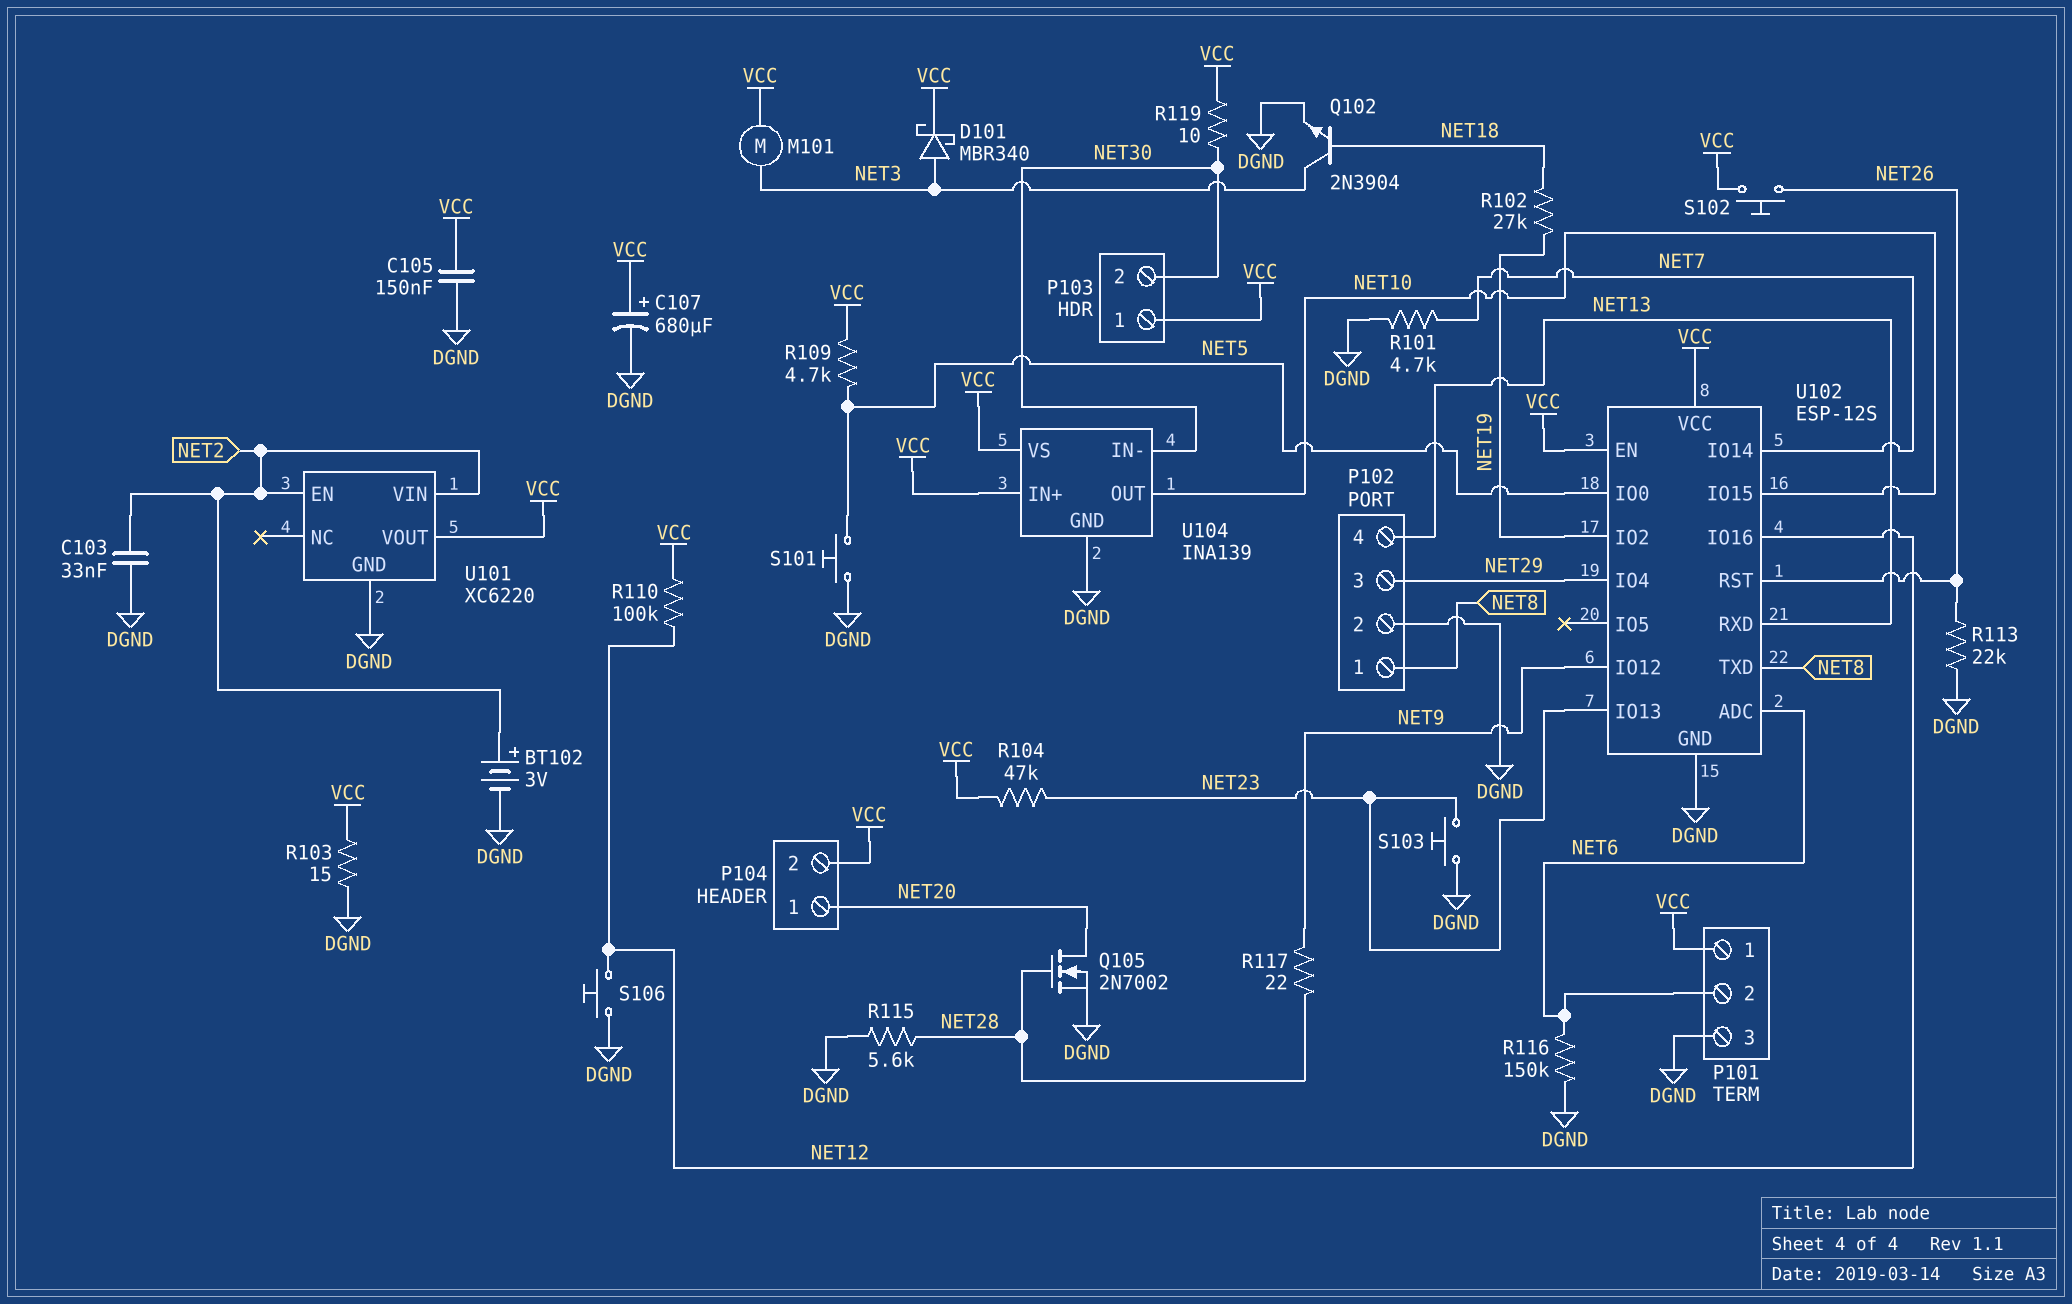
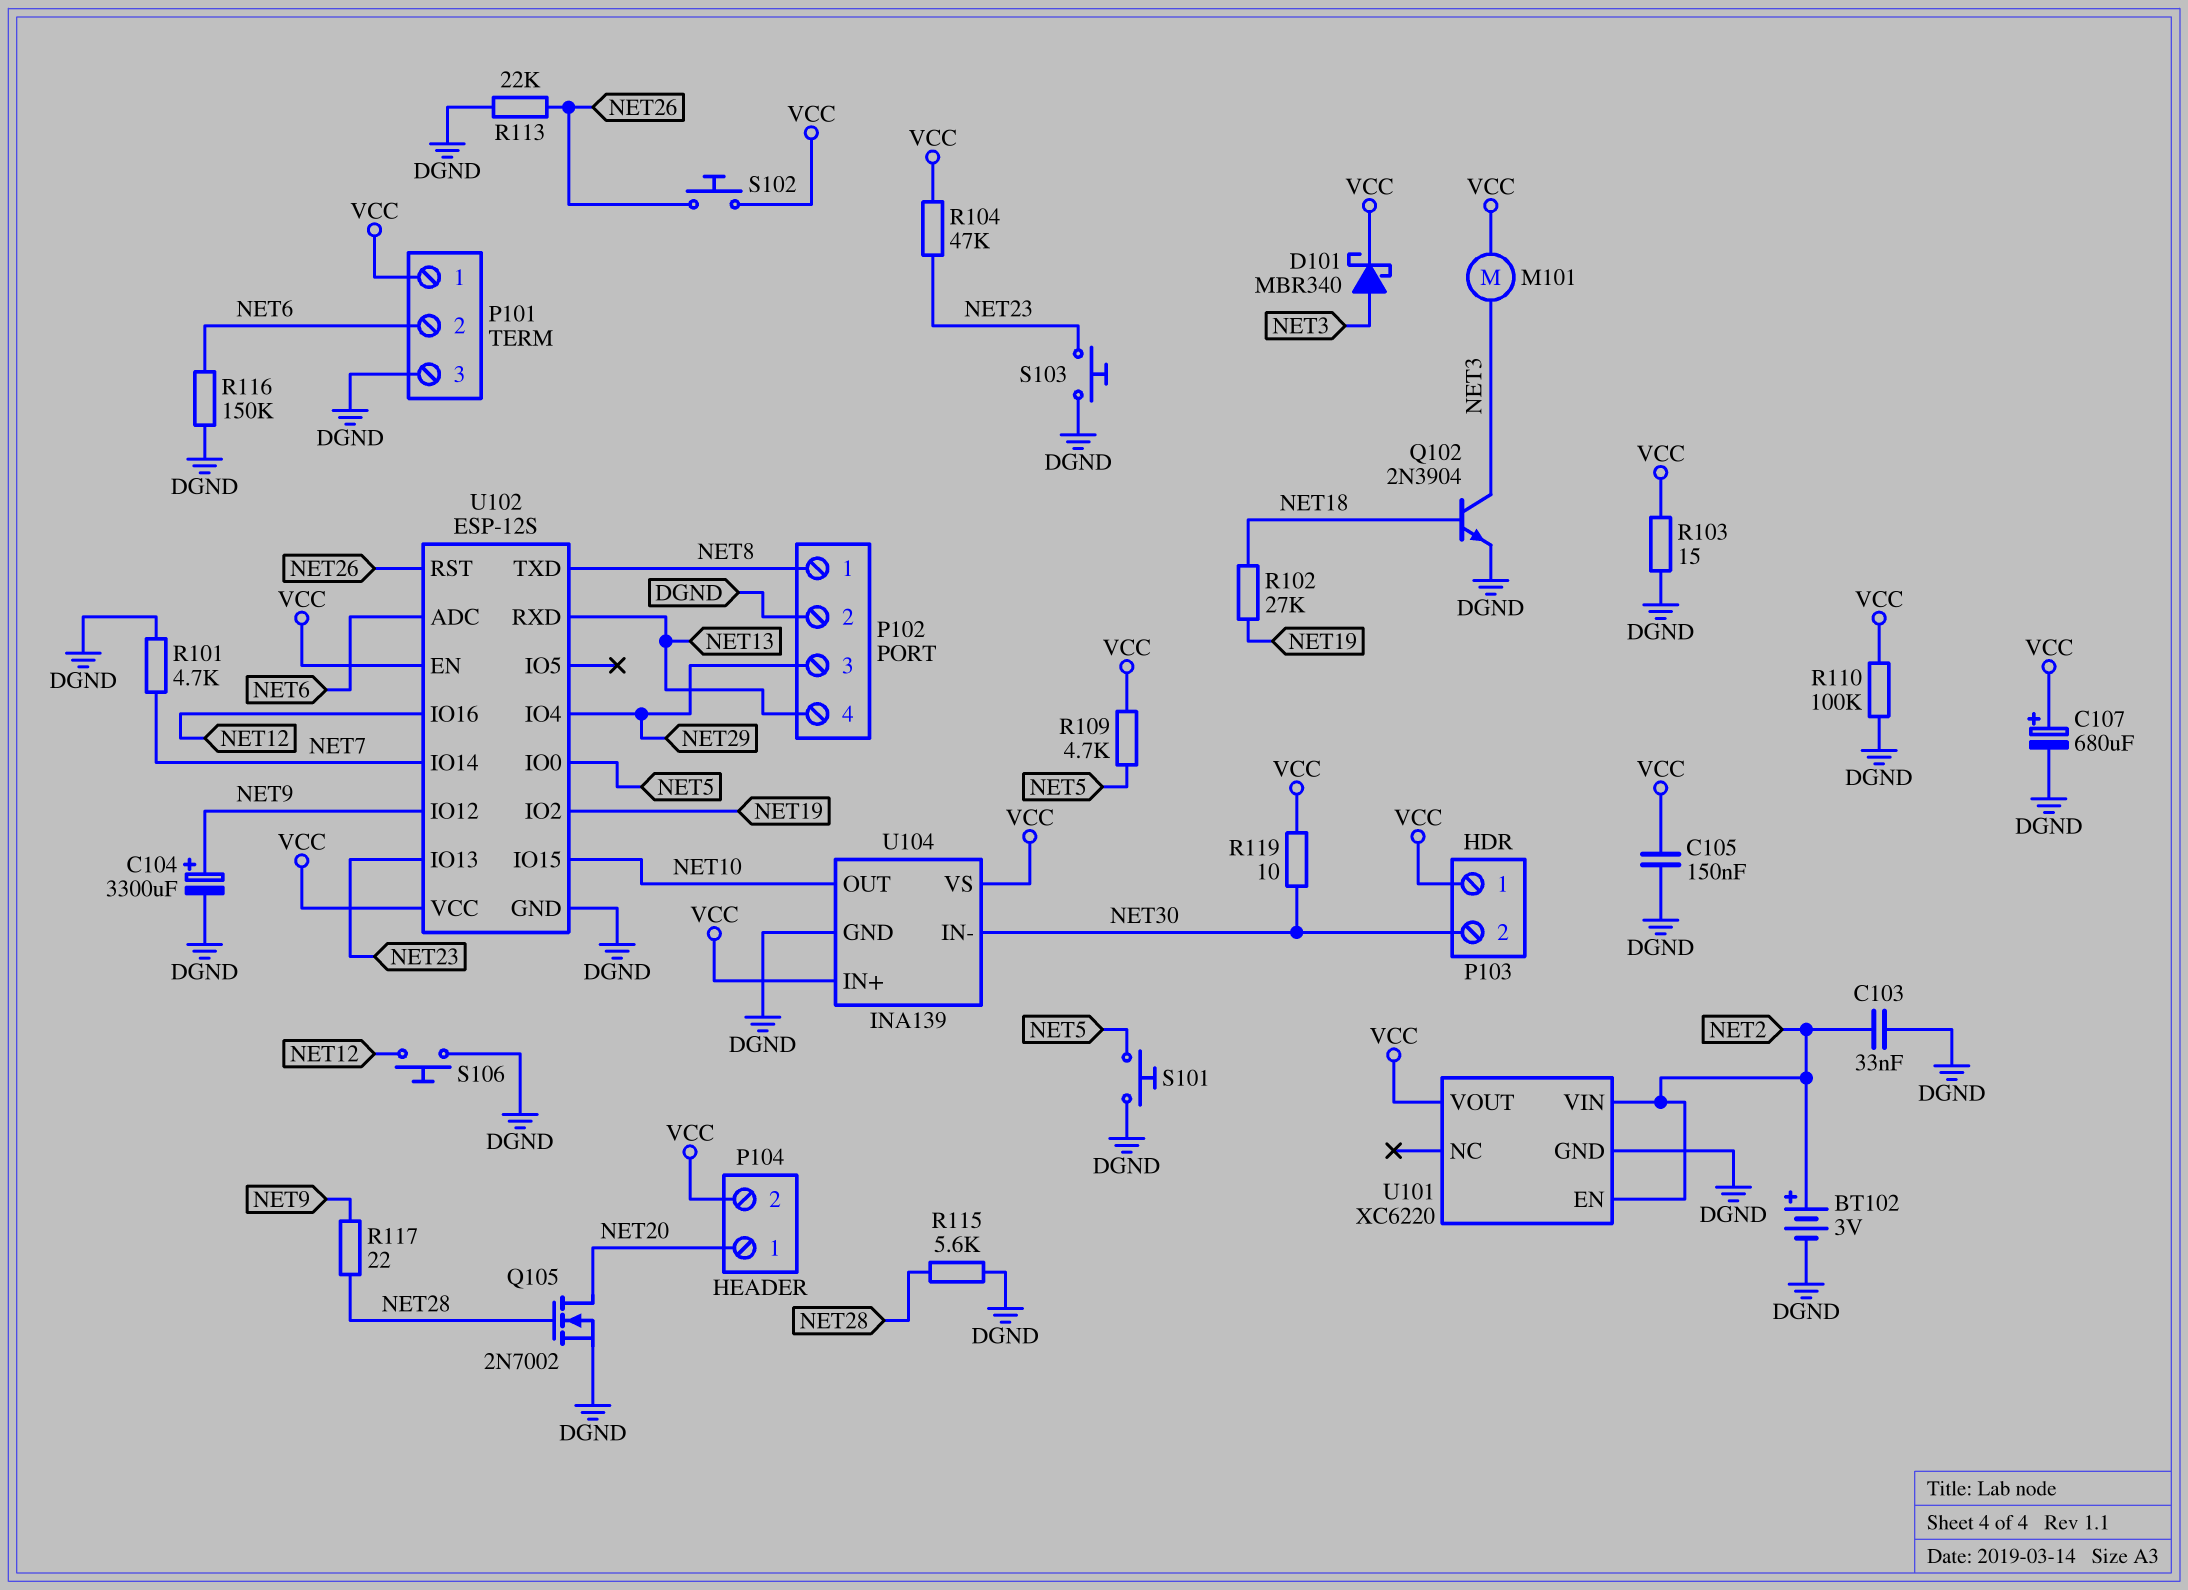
C104: none -> 3300uF (plus NET9, minus DGND)
R110: 100k (NET12, VCC) -> 100k (DGND, VCC)

